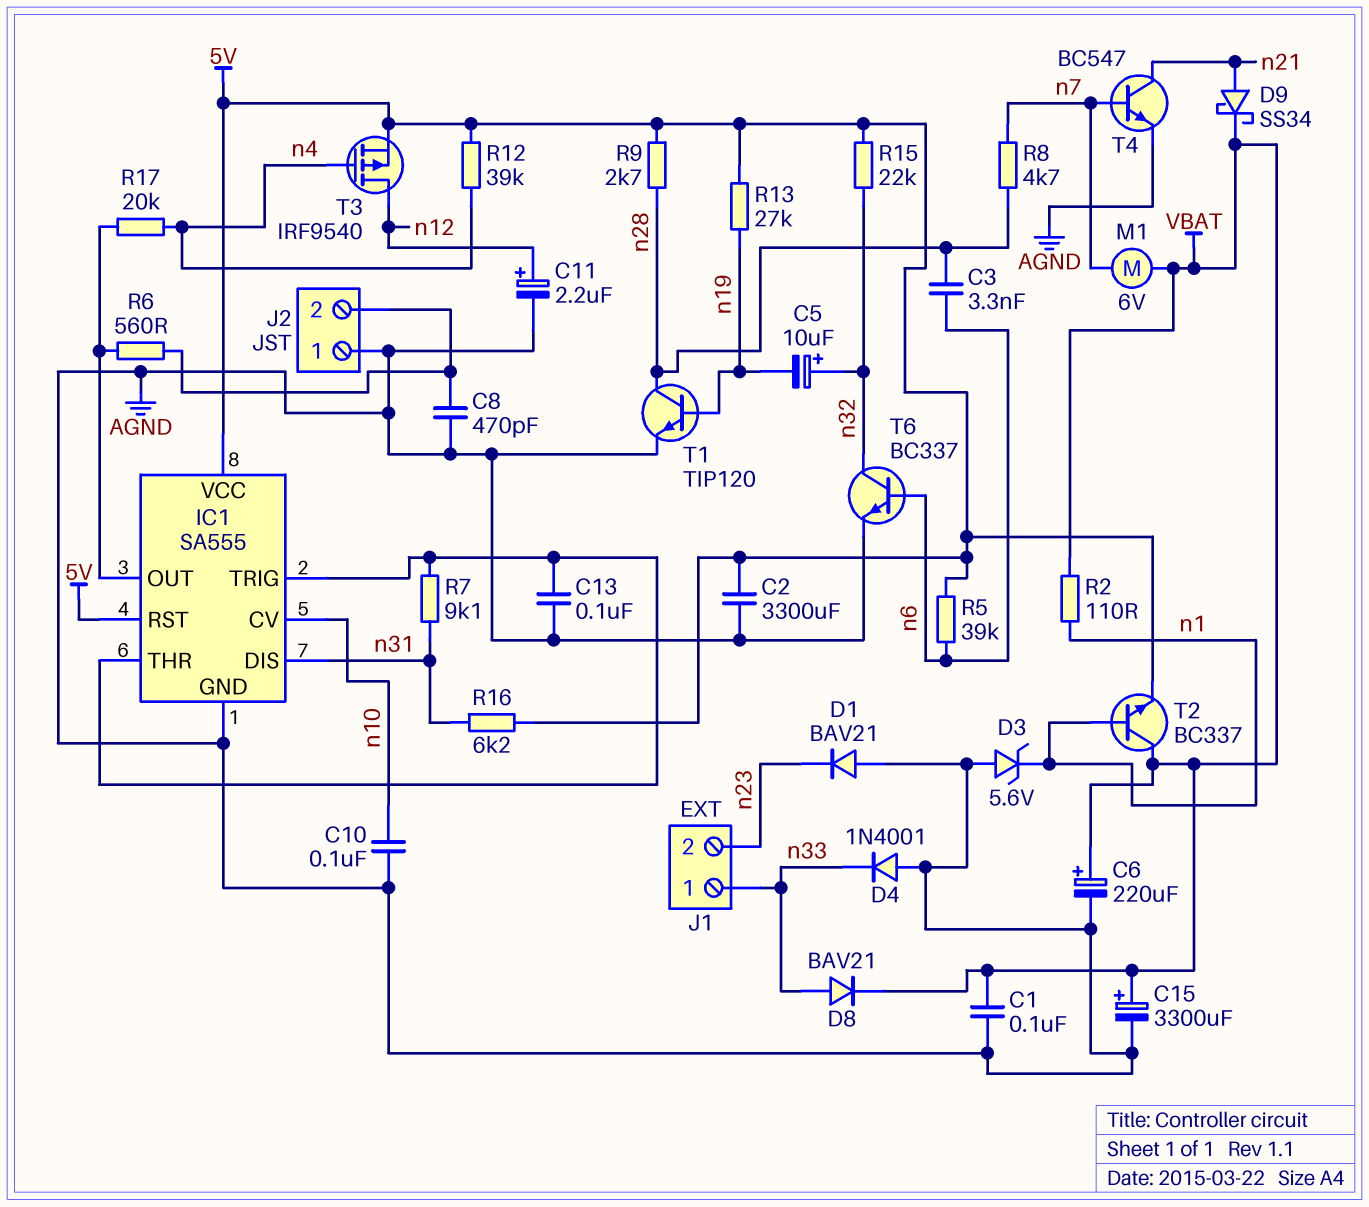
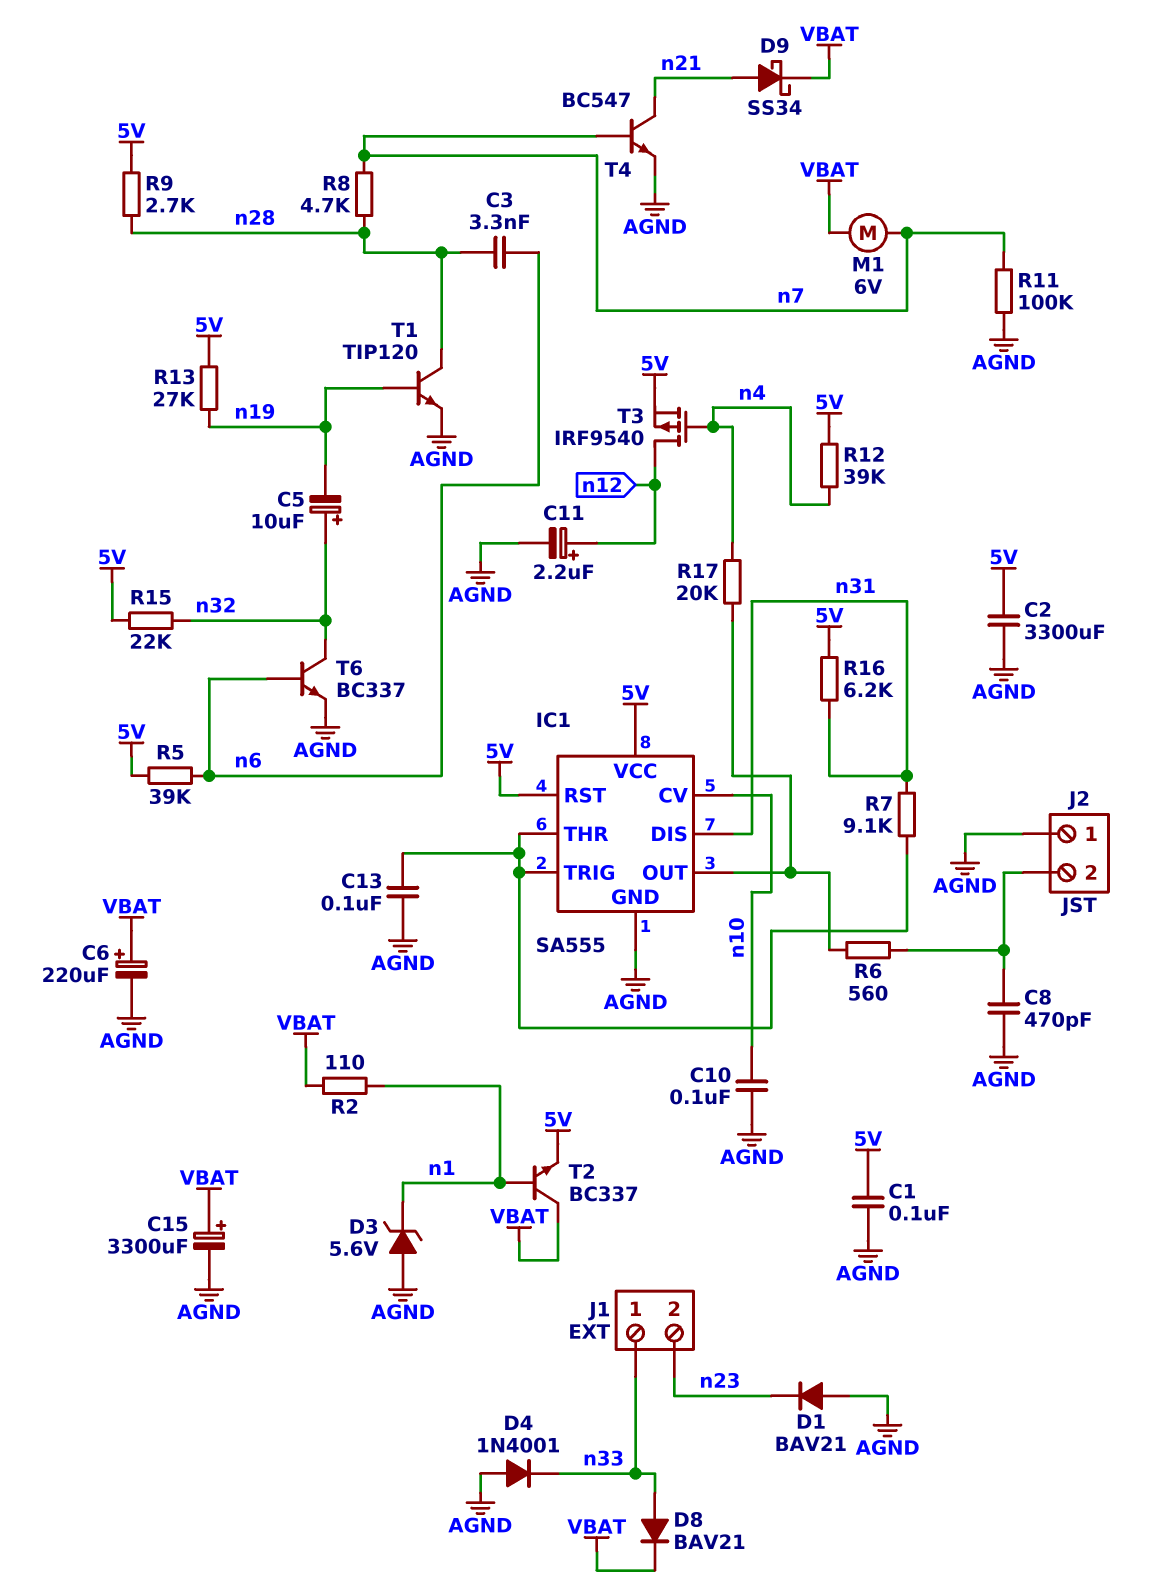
C1: 100nF (AGND, VBAT) -> 100nF (5V, AGND)
R11: none -> 100k (AGND, n7)

